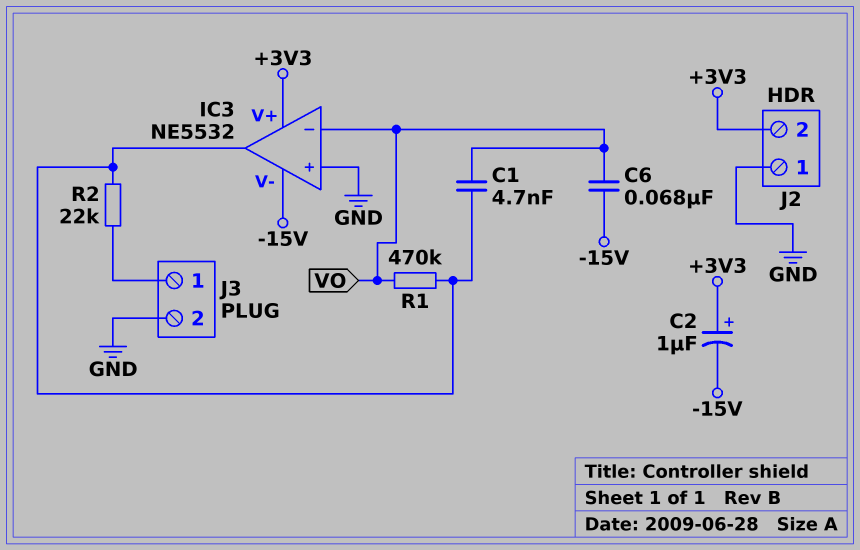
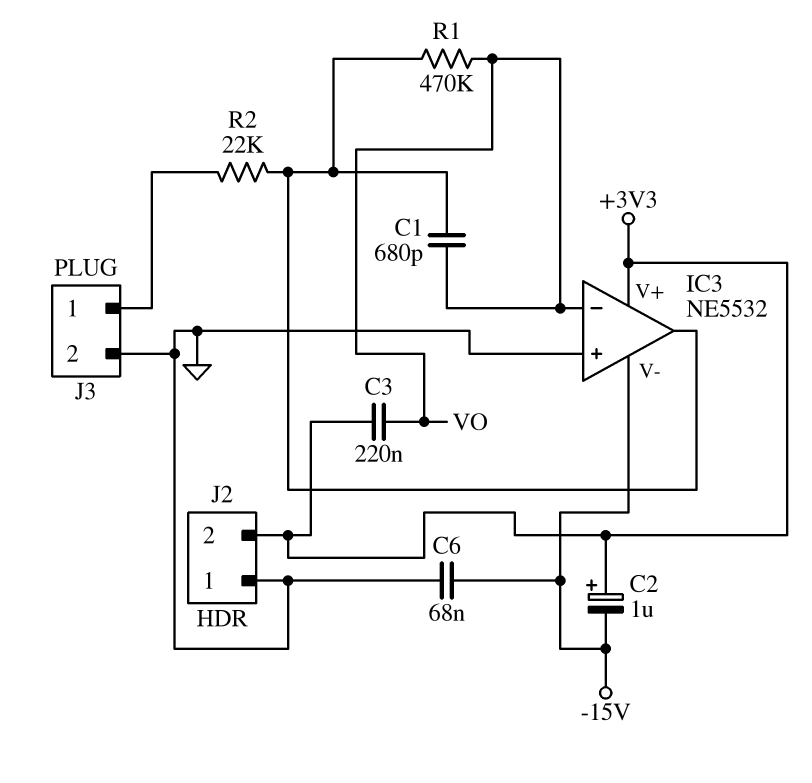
C1: 4.7nF (IC3/out, VO) -> 680pF (IC3/out, VO)
C3: none -> 220nF (+3V3, VO)
C6: 68nF (-15V, VO) -> 68nF (-15V, GND)

